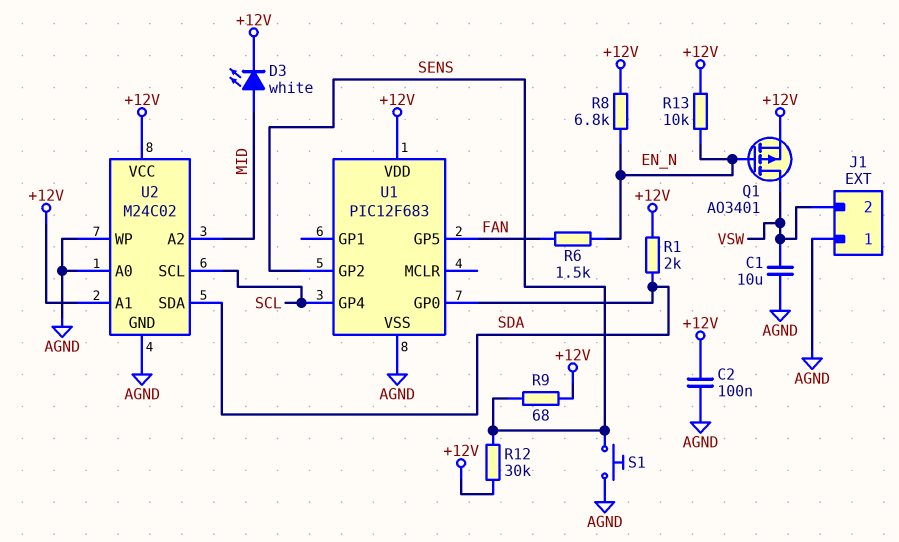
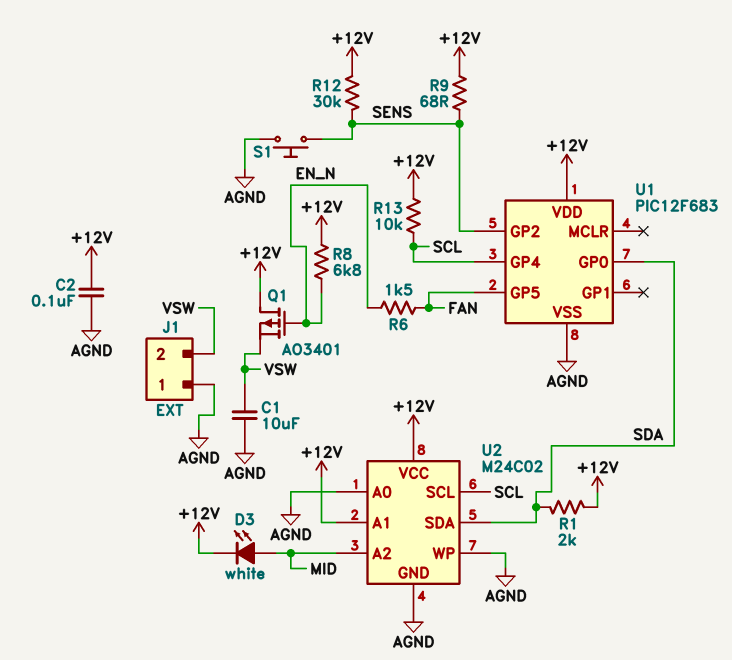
Q1: PMOS AO3401 (G EN_N, D VSW, S +12V) -> PMOS AO3401 (G EN_N, D +12V, S VSW)
R13: 10k (+12V, EN_N) -> 10k (+12V, SCL)

